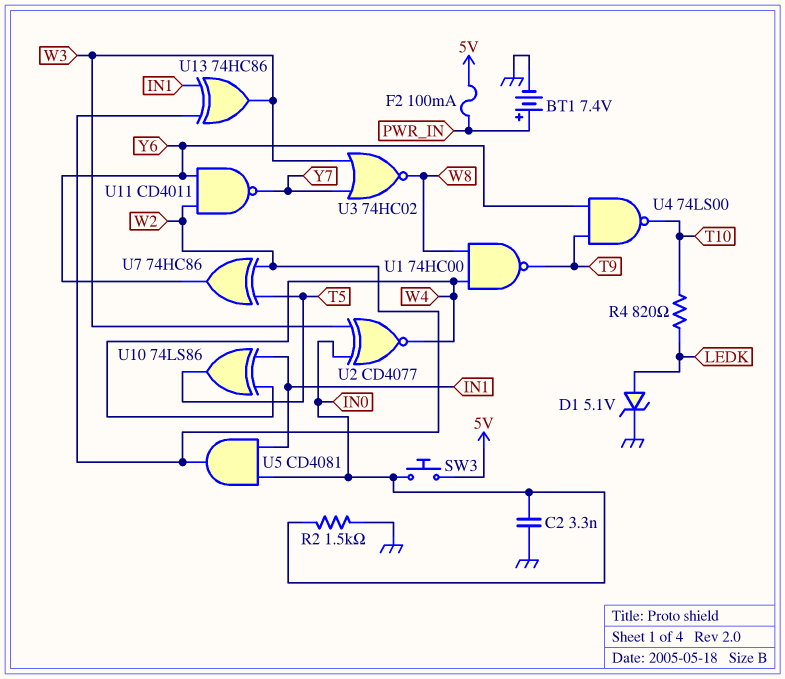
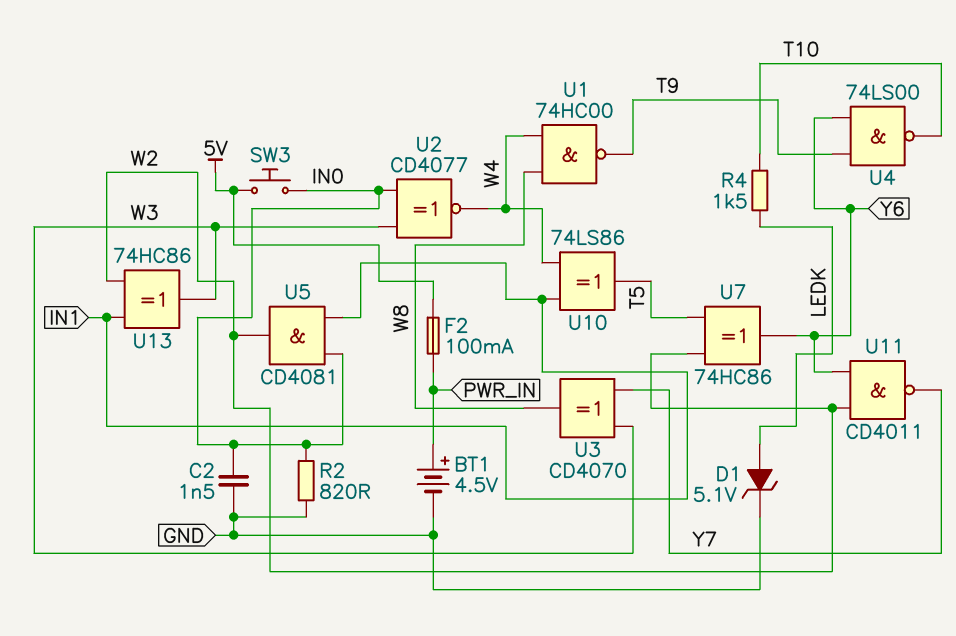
BT1: 7.4V (plus PWR_IN, minus GND) -> 4.5V (plus PWR_IN, minus GND)
C2: 3.3nF (GND, IN0) -> 1.5nF (GND, IN0)
R2: 1.5k (GND, IN0) -> 820 (GND, IN0)
R4: 820 (LEDK, T10) -> 1.5k (LEDK, T10)
U3: NOR 74HC02 (in W3, in Y7, out W8) -> XOR CD4070 (in W3, in Y7, out W8)

